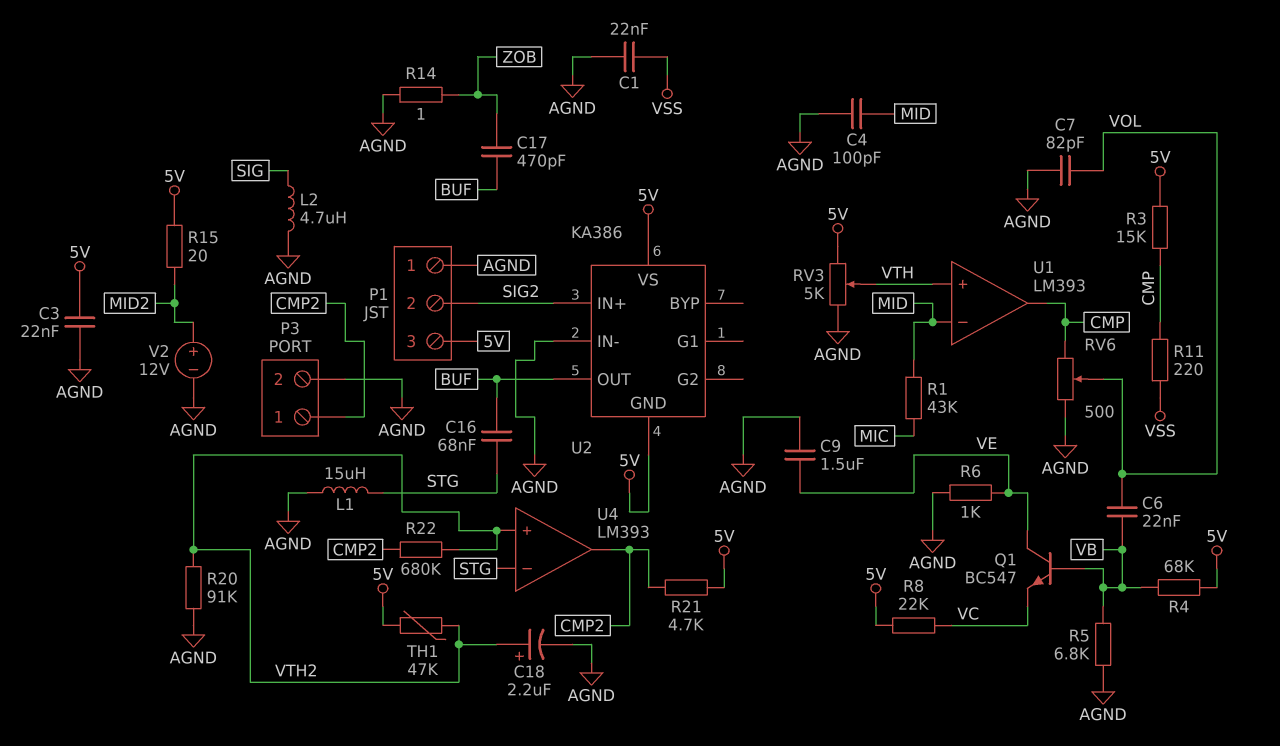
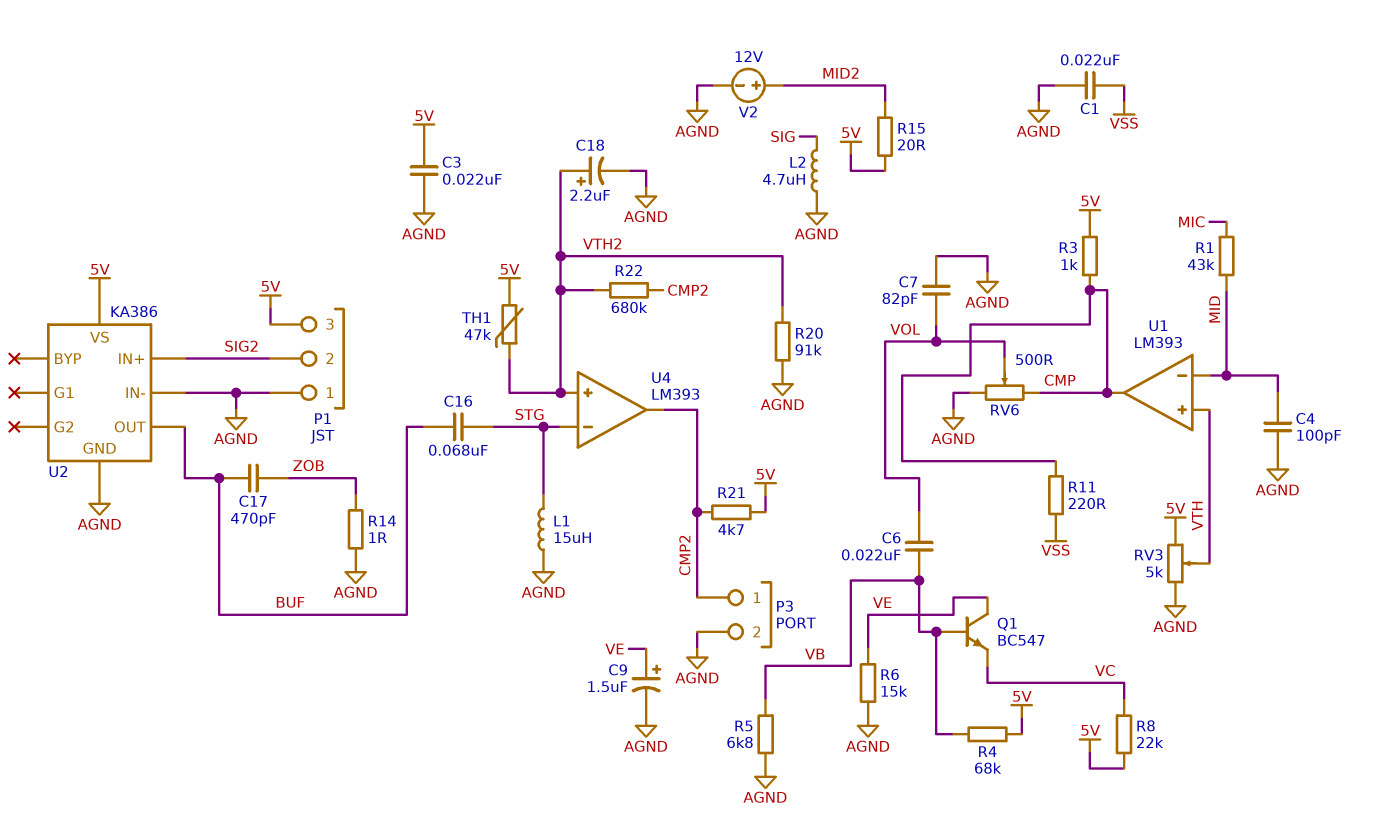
C9: 1.5uF (AGND, VE) -> 1.5uF (plus VE, minus AGND)
R3: 15k (5V, CMP) -> 1k (5V, CMP)
R6: 1k (AGND, VE) -> 15k (AGND, VE)
U2 pin GND: 5V -> AGND

